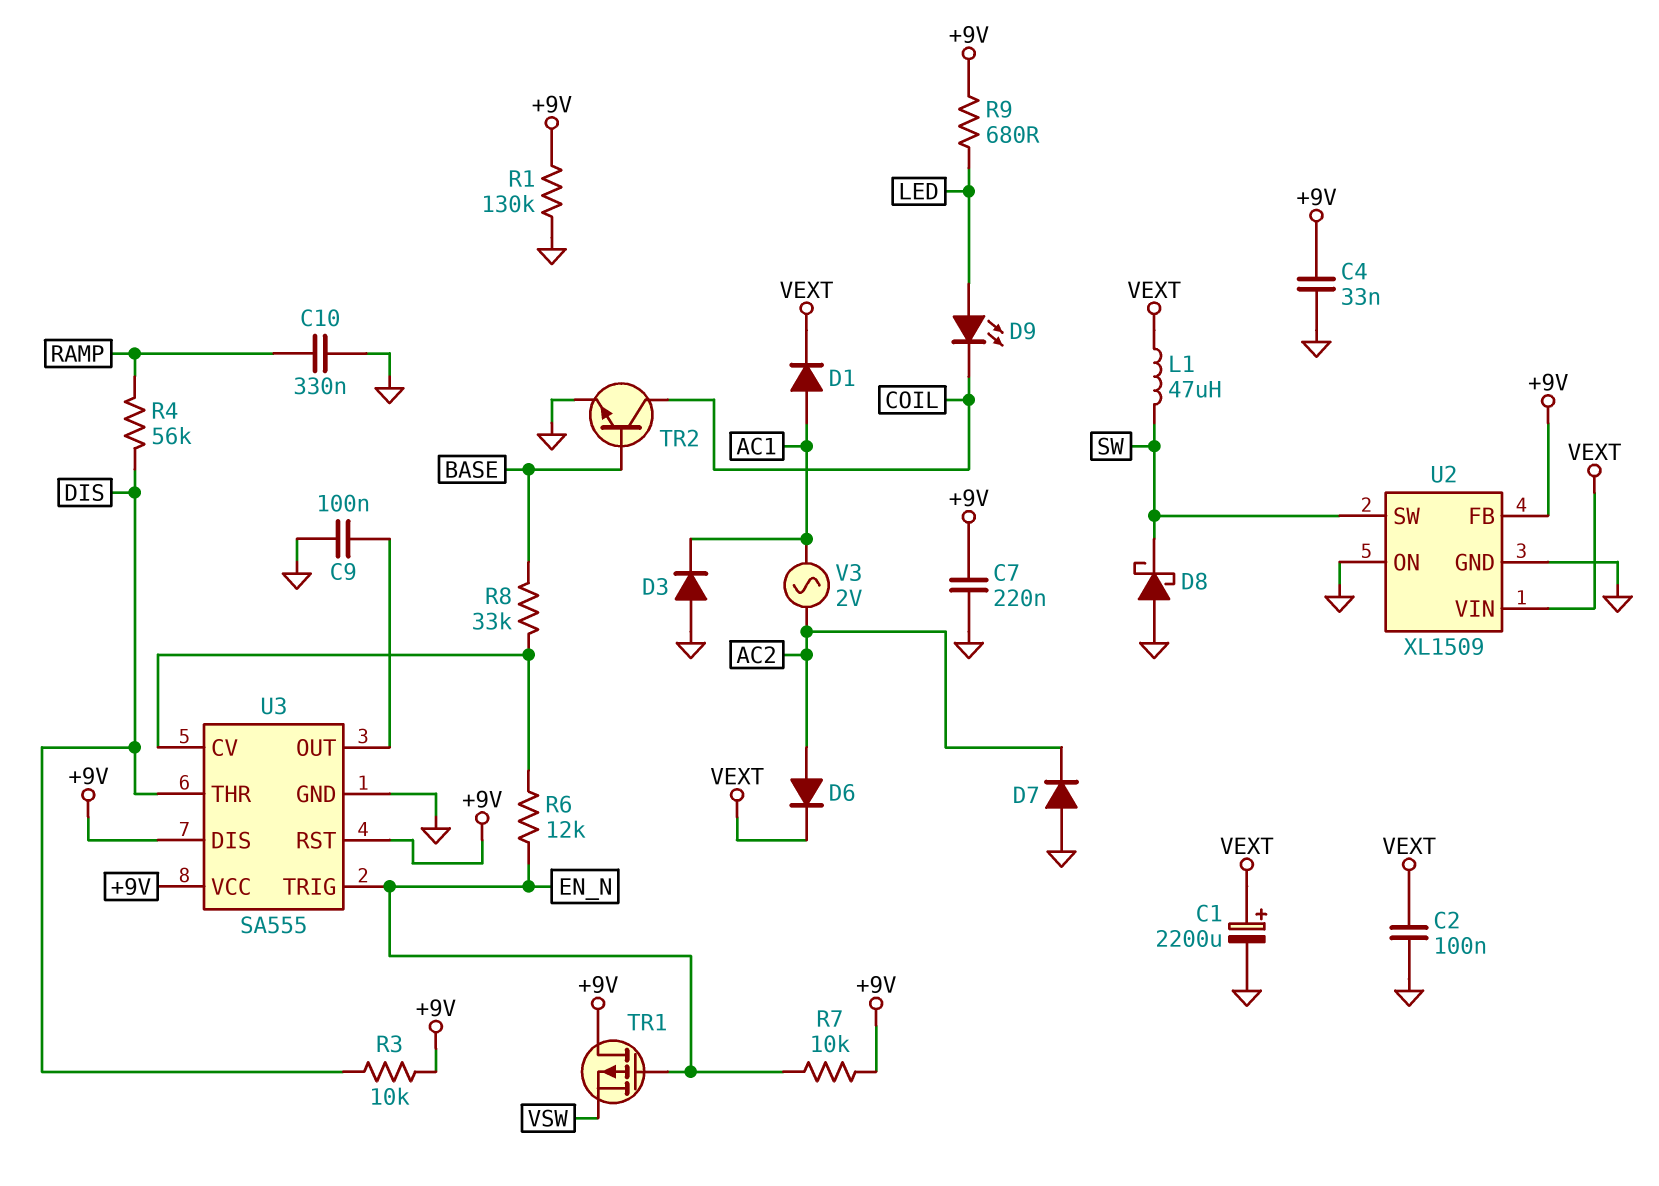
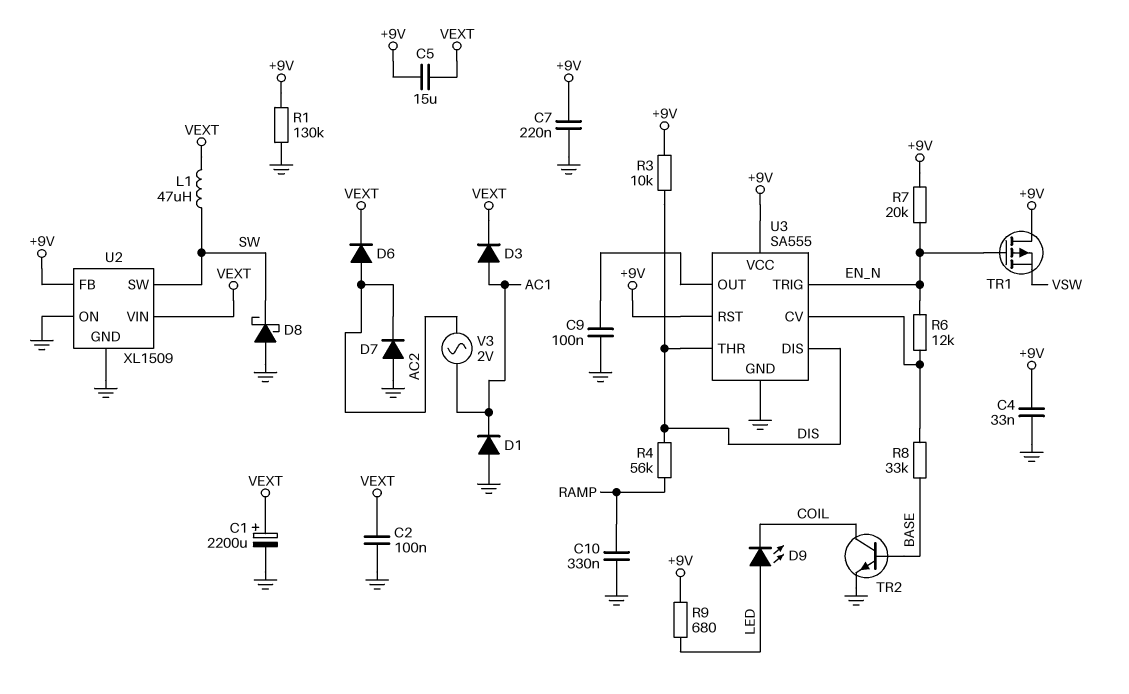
C5: none -> 15uF (+9V, VEXT)
D1: diode (A AC1, K VEXT) -> diode (A GND, K AC1)
D3: diode (A GND, K AC1) -> diode (A AC1, K VEXT)
R7: 10k (+9V, EN_N) -> 20k (+9V, EN_N)
U3 pin DIS: +9V -> DIS

